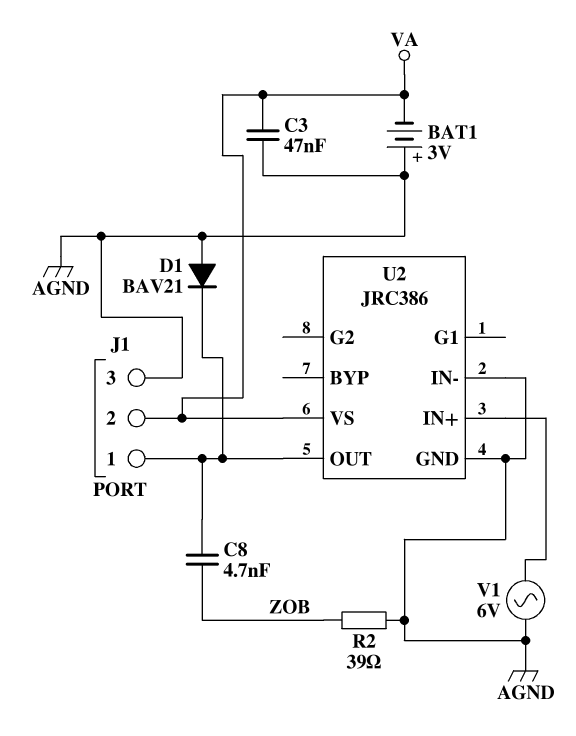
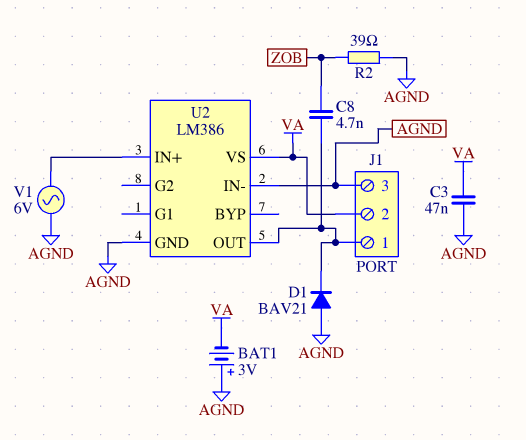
U2: JRC386 -> LM386

